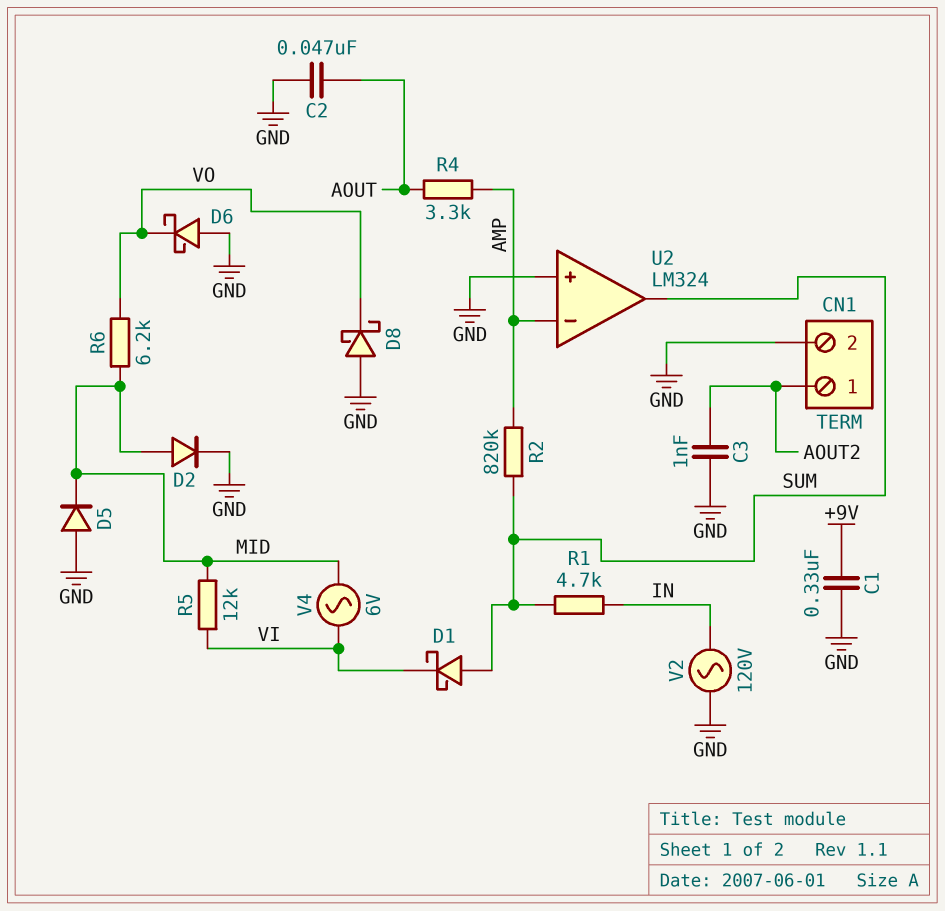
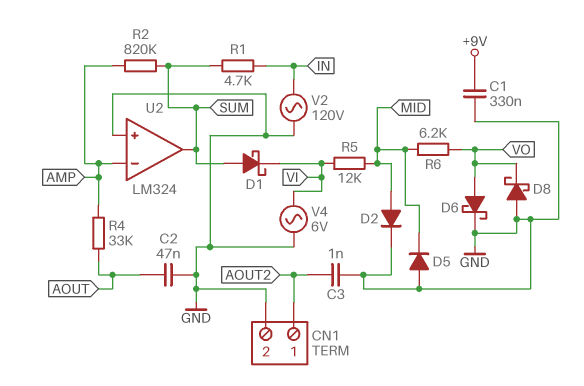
D6: schottky (A GND, K VO) -> schottky (A VO, K GND)
R4: 3.3k (AMP, AOUT) -> 33k (AMP, AOUT)
V4: AC 6V (MID, VI) -> AC 6V (GND, VI)

